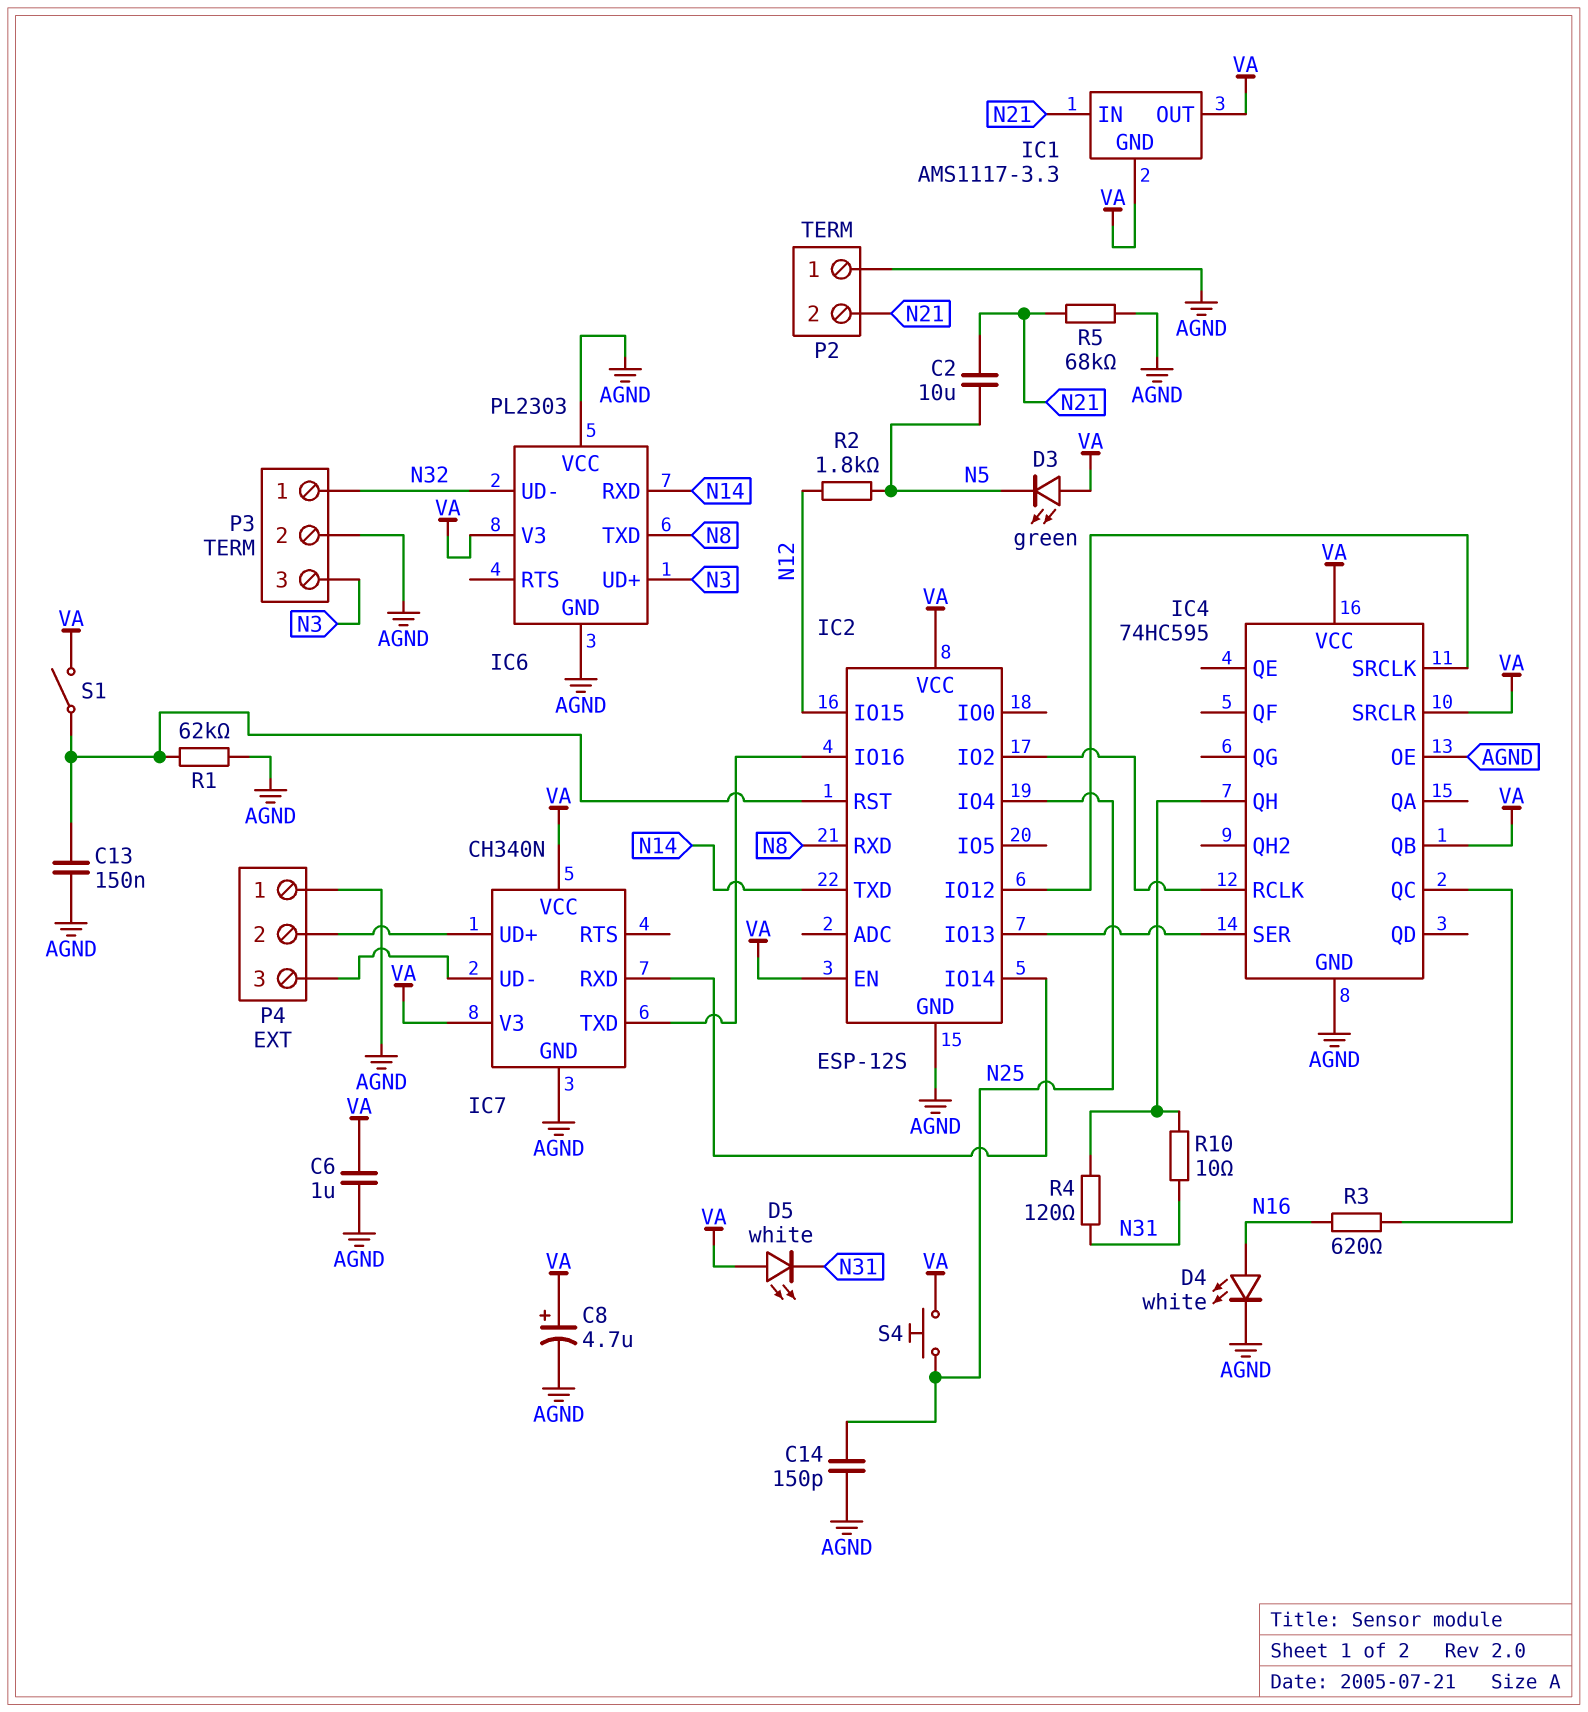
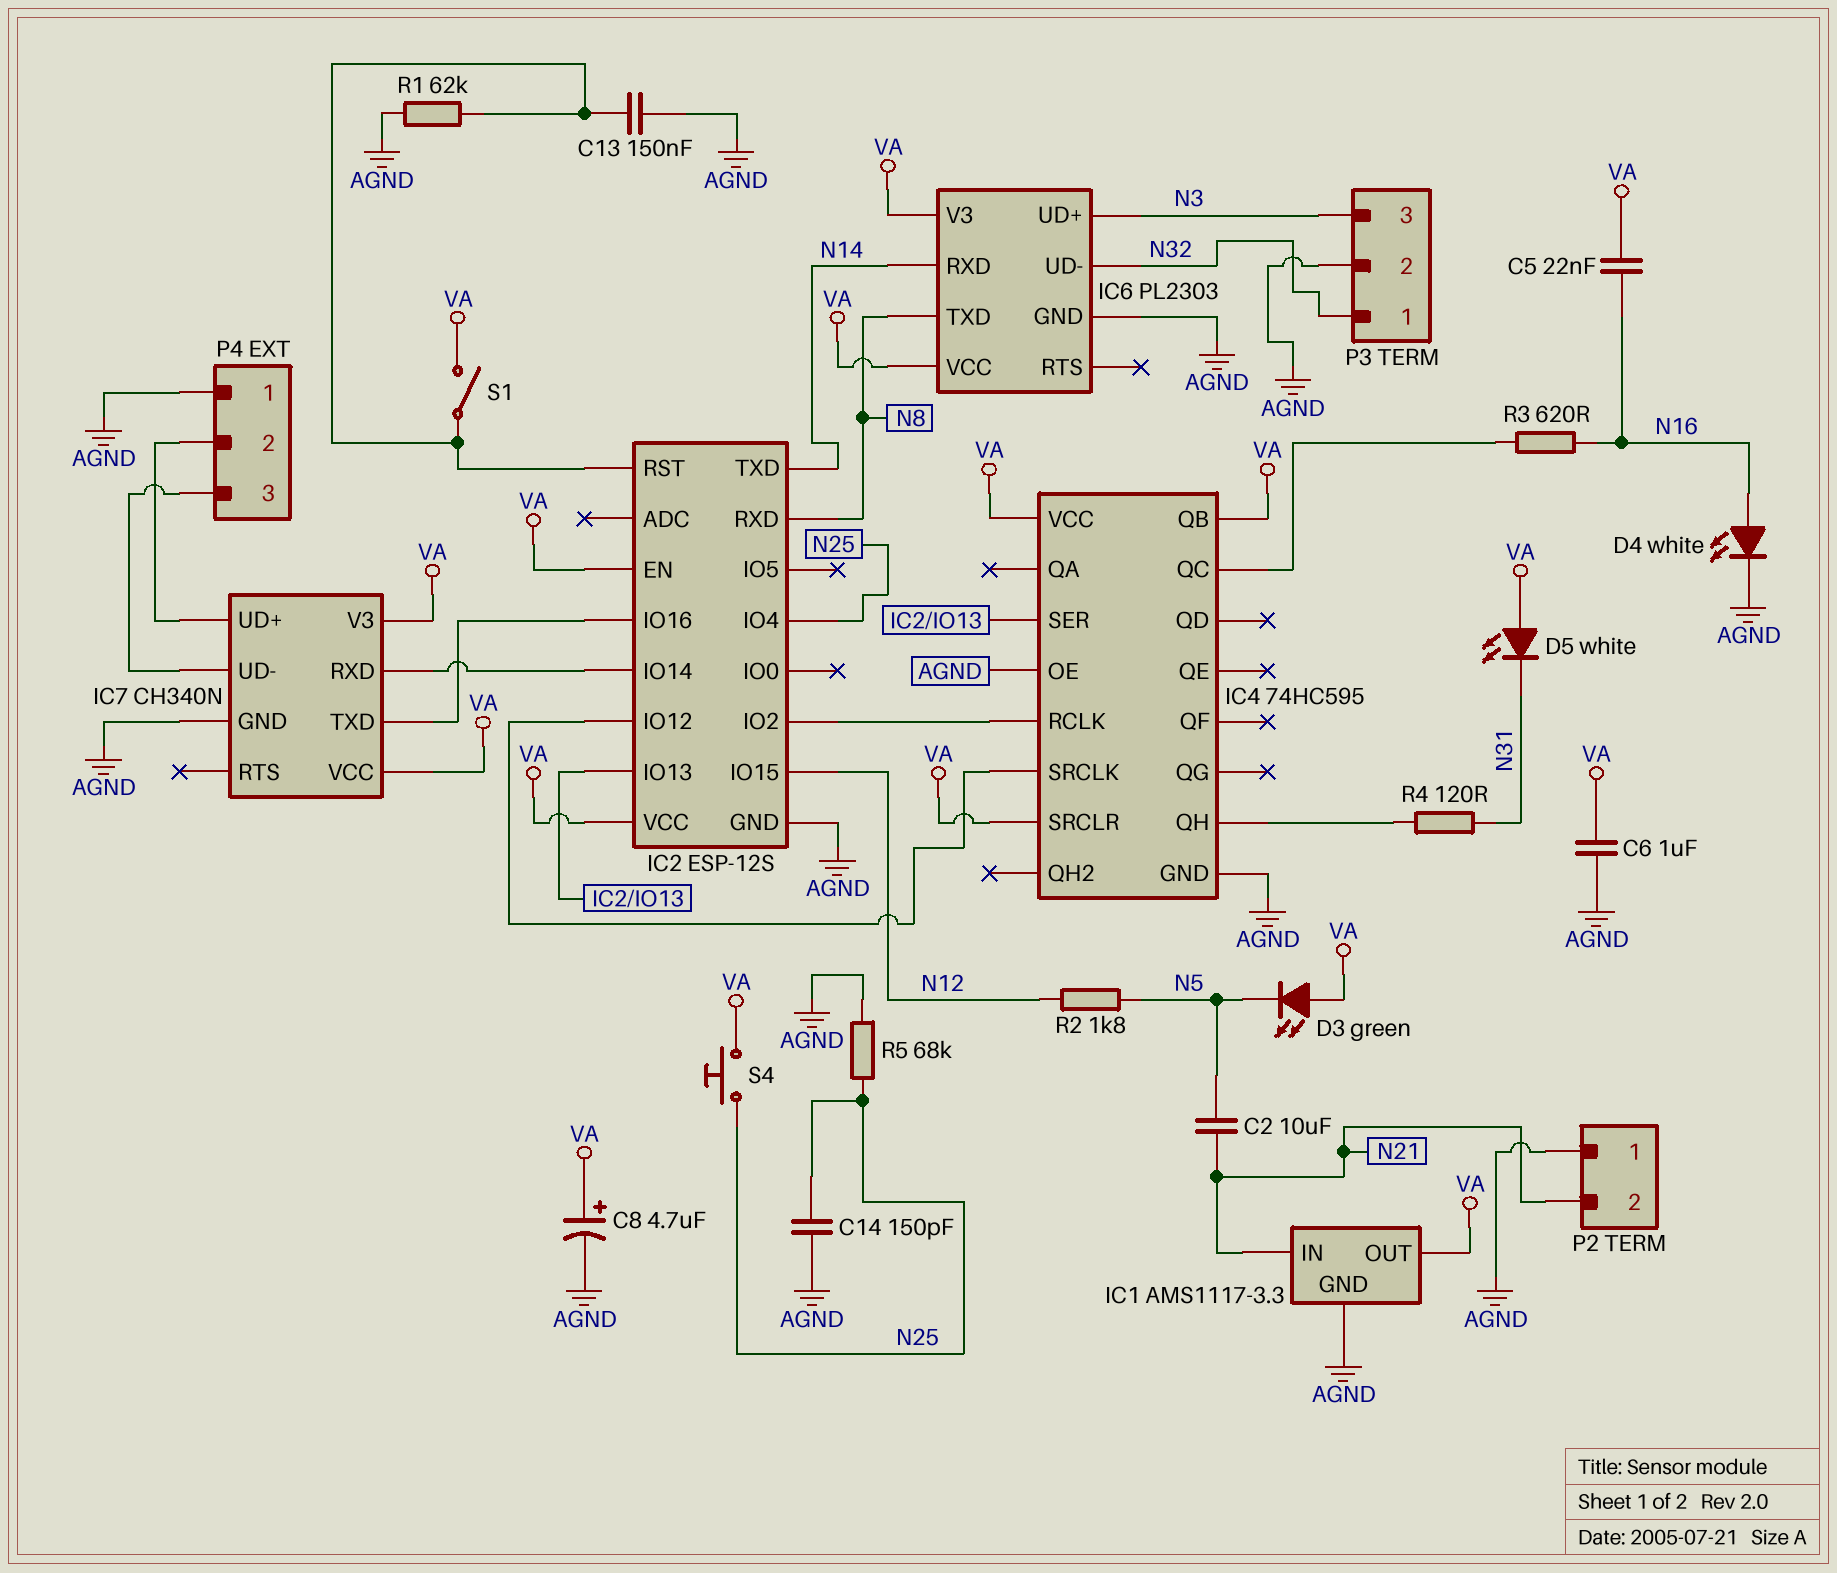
C5: none -> 22nF (N16, VA)
IC1 pin GND: VA -> AGND
IC6 pin VCC: AGND -> VA
R5: 68k (AGND, N21) -> 68k (AGND, N25)
R10: 10 (IC4/QH, N31) -> none

